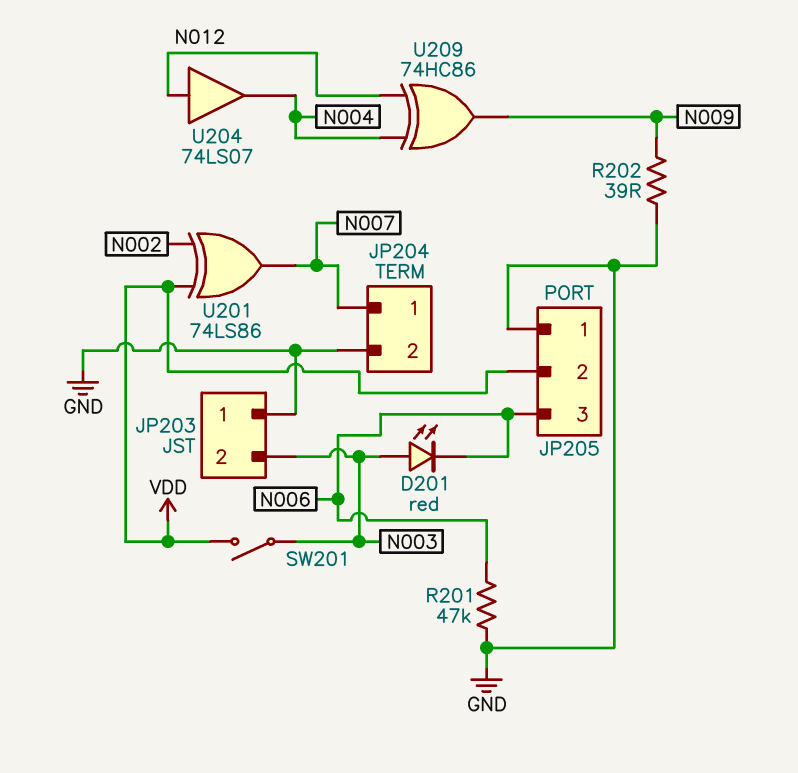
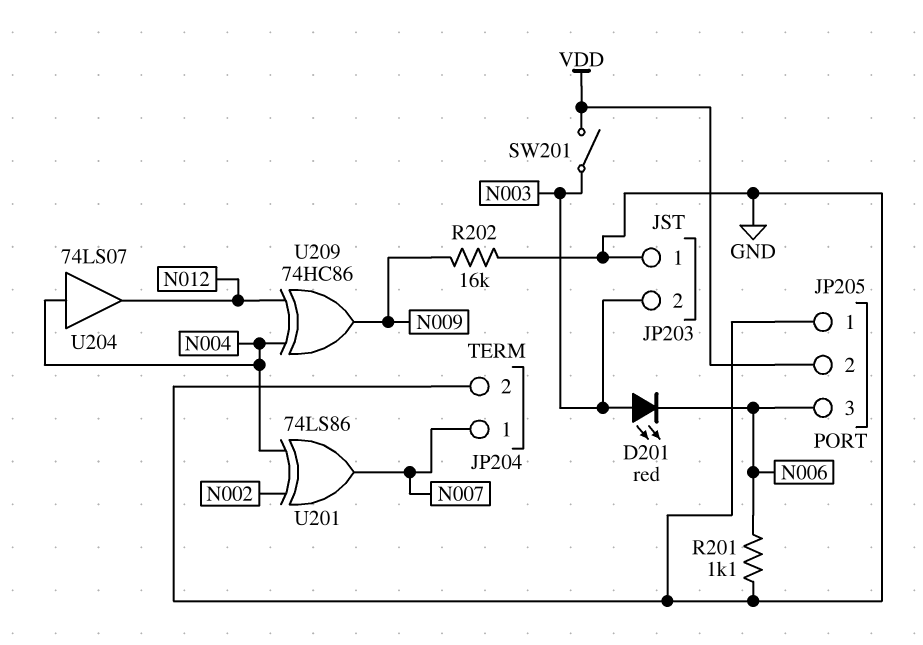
R201: 47k (GND, N006) -> 1.1k (GND, N006)
R202: 39 (GND, N009) -> 16k (GND, N009)
U201: XOR 74LS86 (in N002, in VDD, out N007) -> XOR 74LS86 (in N002, in N004, out N007)
U204: buffer 74LS07 (in N012, out N004) -> buffer 74LS07 (in N004, out N012)

